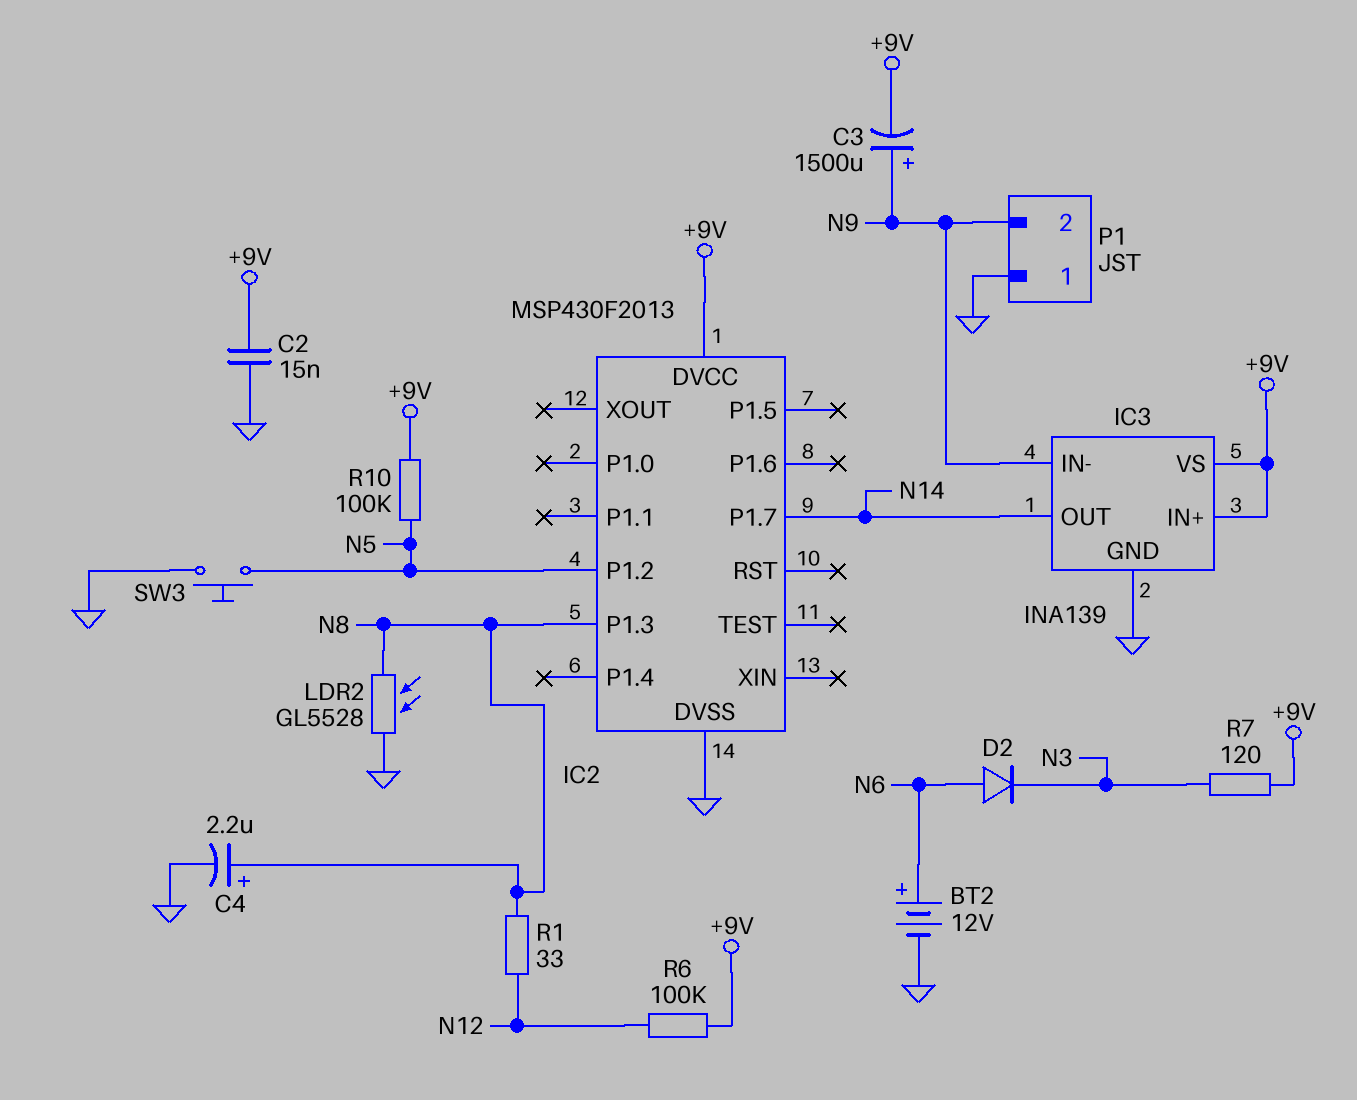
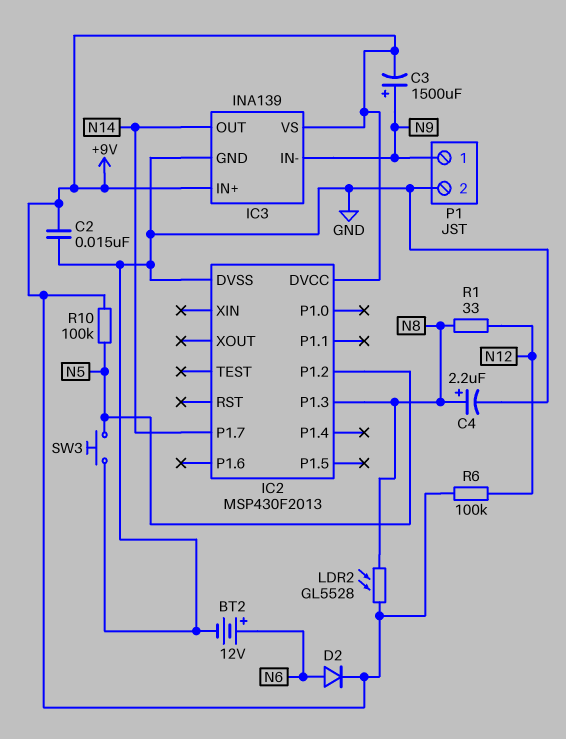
D2: diode (A N6, K N3) -> diode (A N6, K +9V)
LDR2: GL5528 (GND, N8) -> GL5528 (+9V, N8)
P1 pin 1: GND -> N9
P1 pin 2: N9 -> GND
R7: 120 (+9V, N3) -> none

